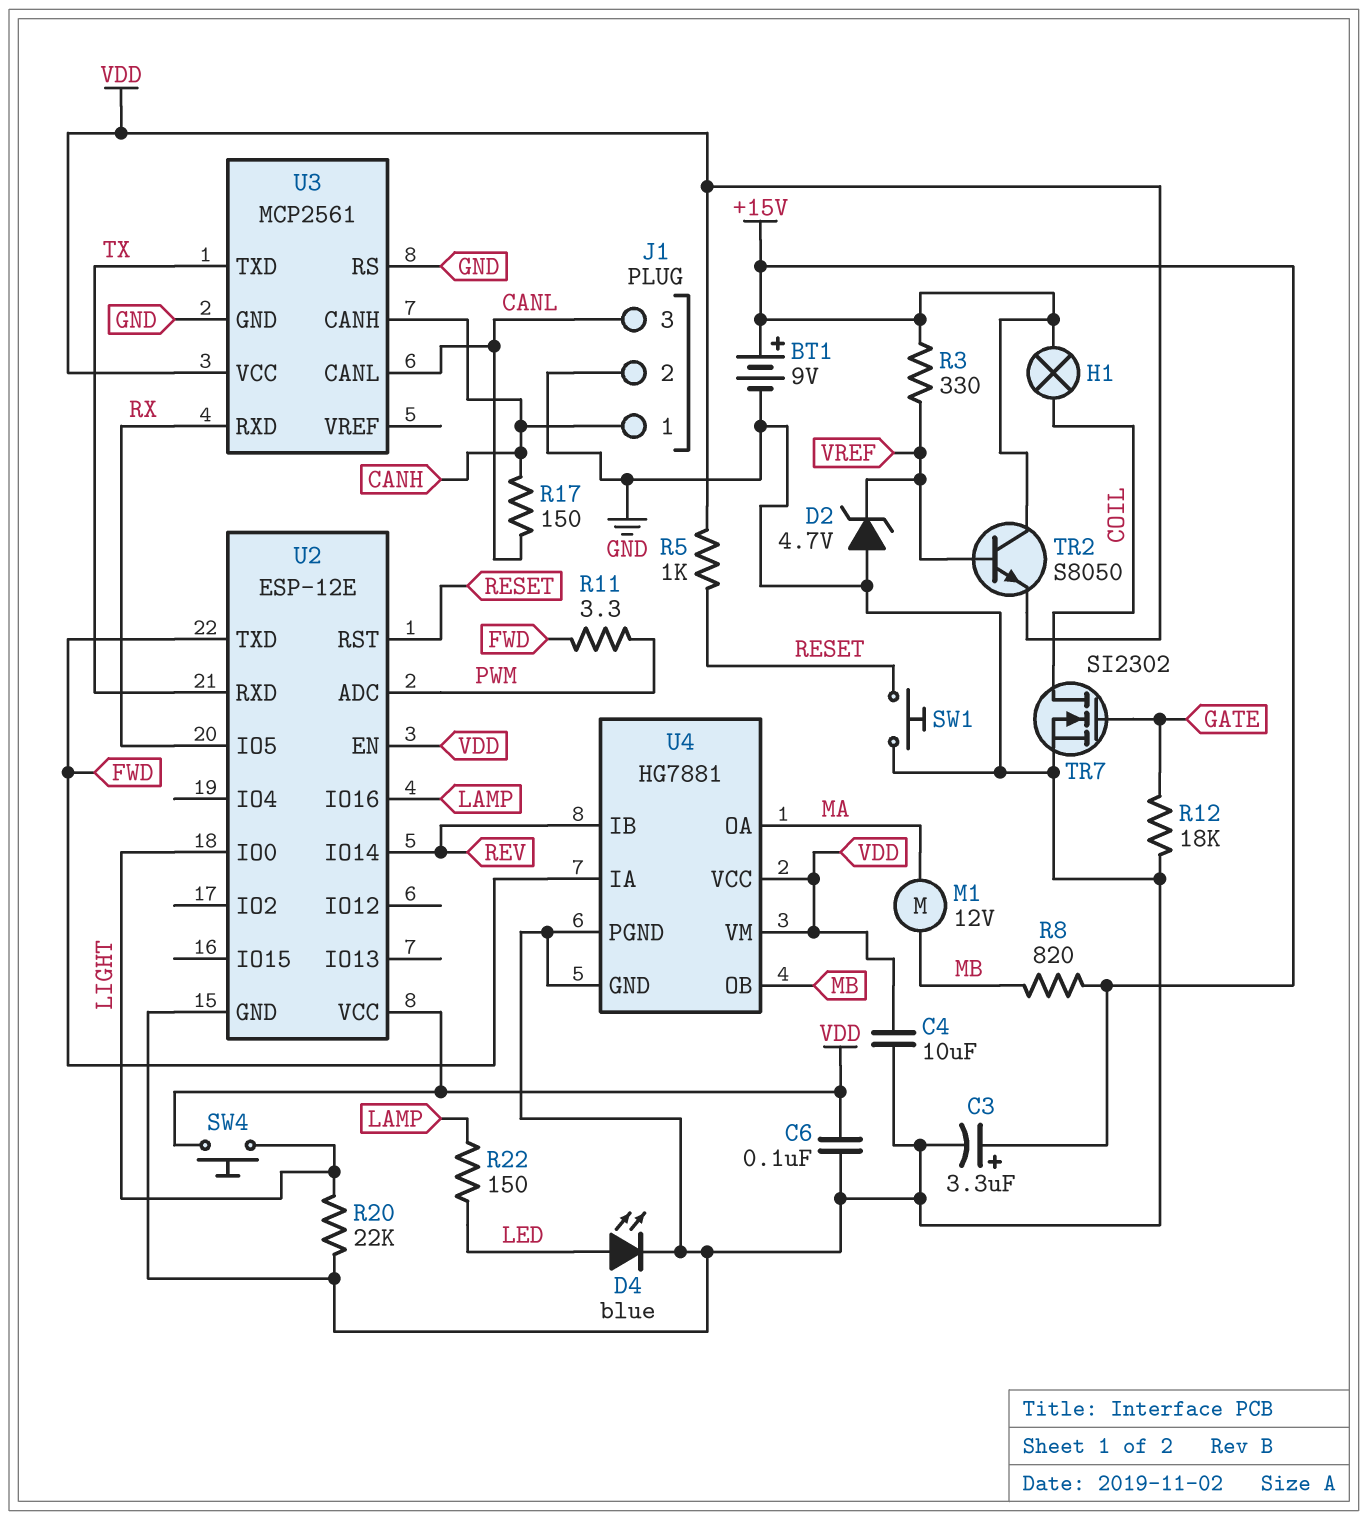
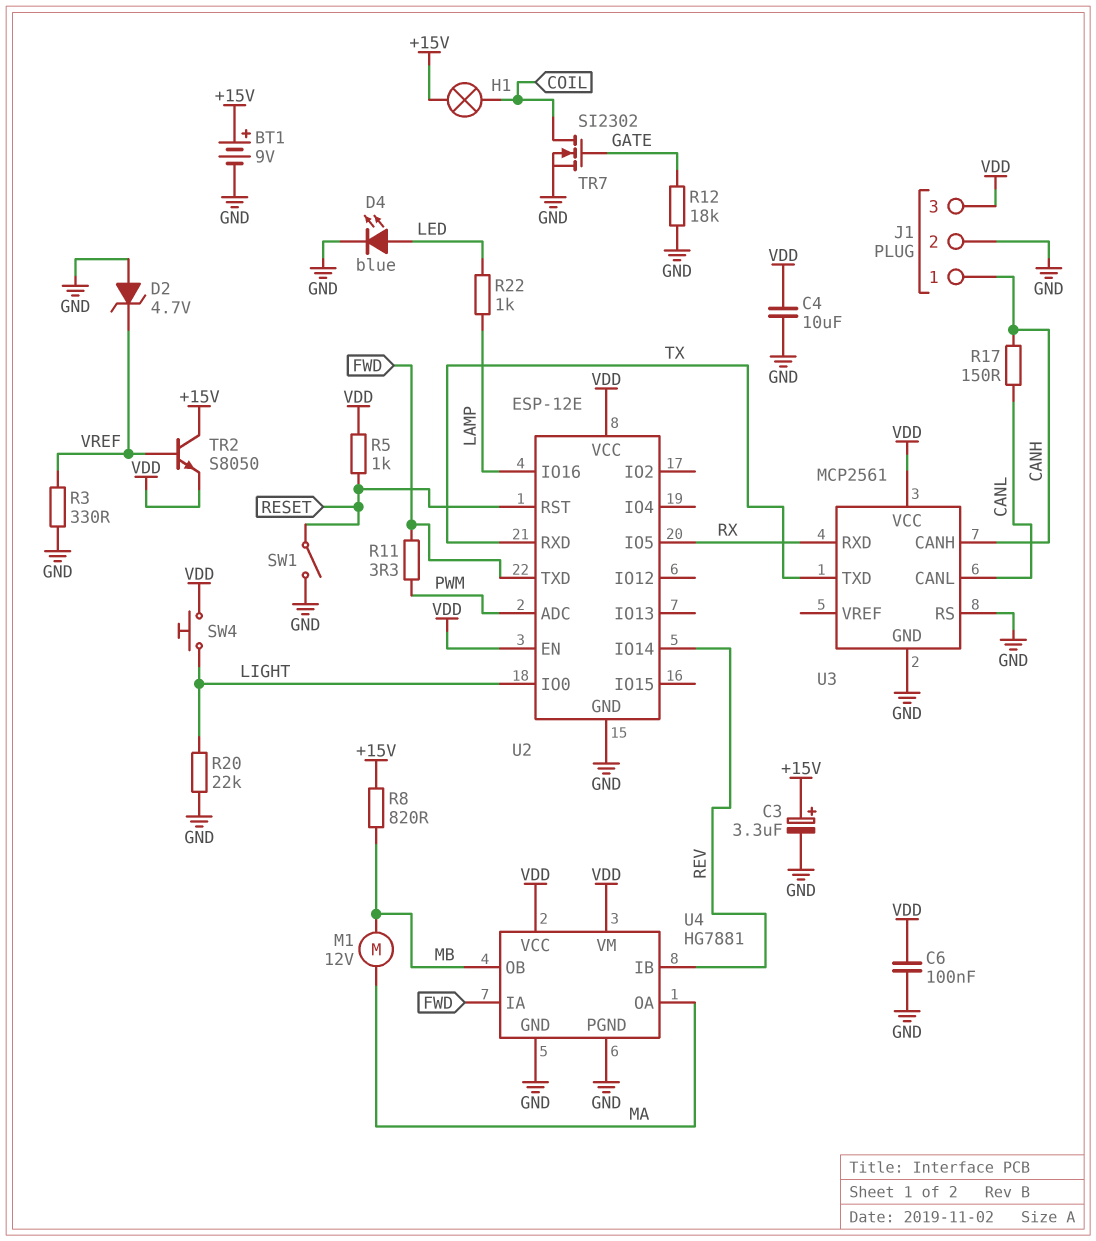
J1 pin 3: CANL -> VDD
R3: 330 (+15V, VREF) -> 330 (GND, VREF)
R22: 150 (LAMP, LED) -> 1k (LAMP, LED)
SW1: button (GND, RESET) -> switch (GND, RESET)

